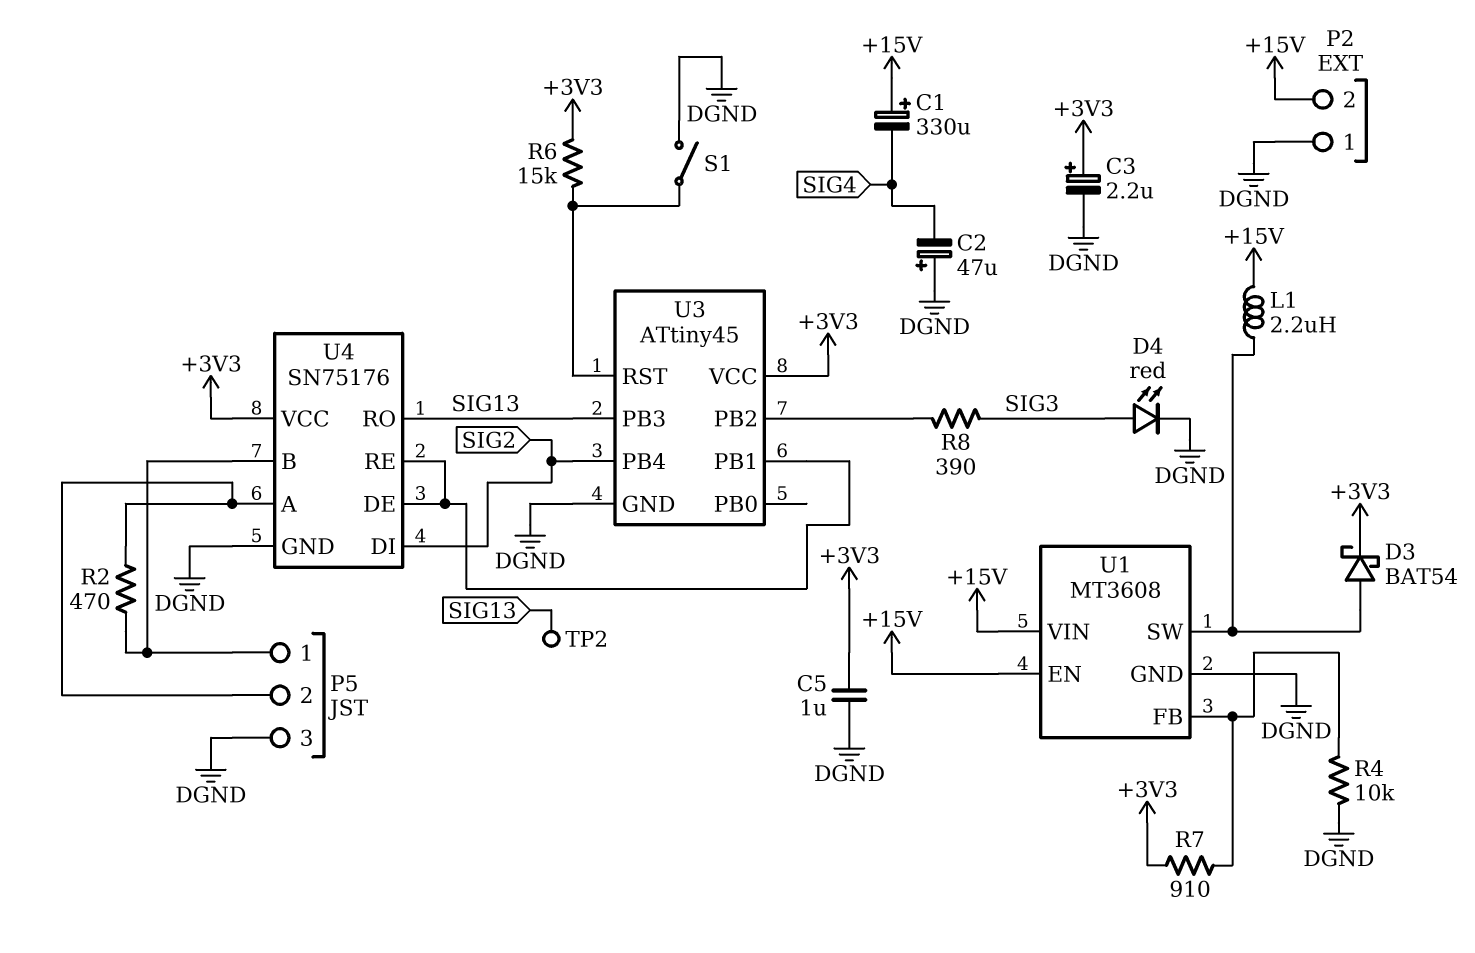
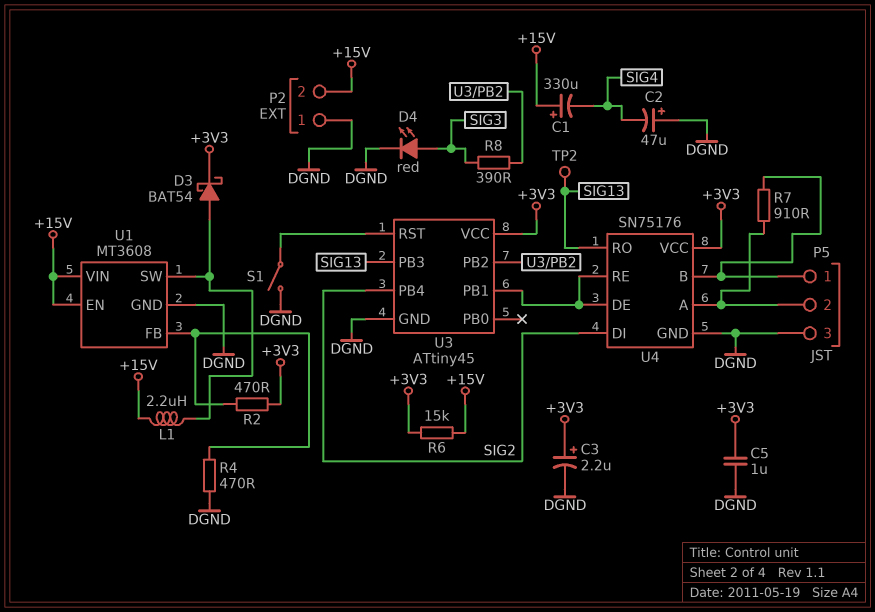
R2: 470 (P5/1, P5/2) -> 470 (+3V3, U1/FB)
R4: 10k (DGND, U1/FB) -> 470 (DGND, U1/FB)
R6: 15k (+3V3, U3/RST) -> 15k (+3V3, +15V)
R7: 910 (+3V3, U1/FB) -> 910 (P5/1, P5/2)

